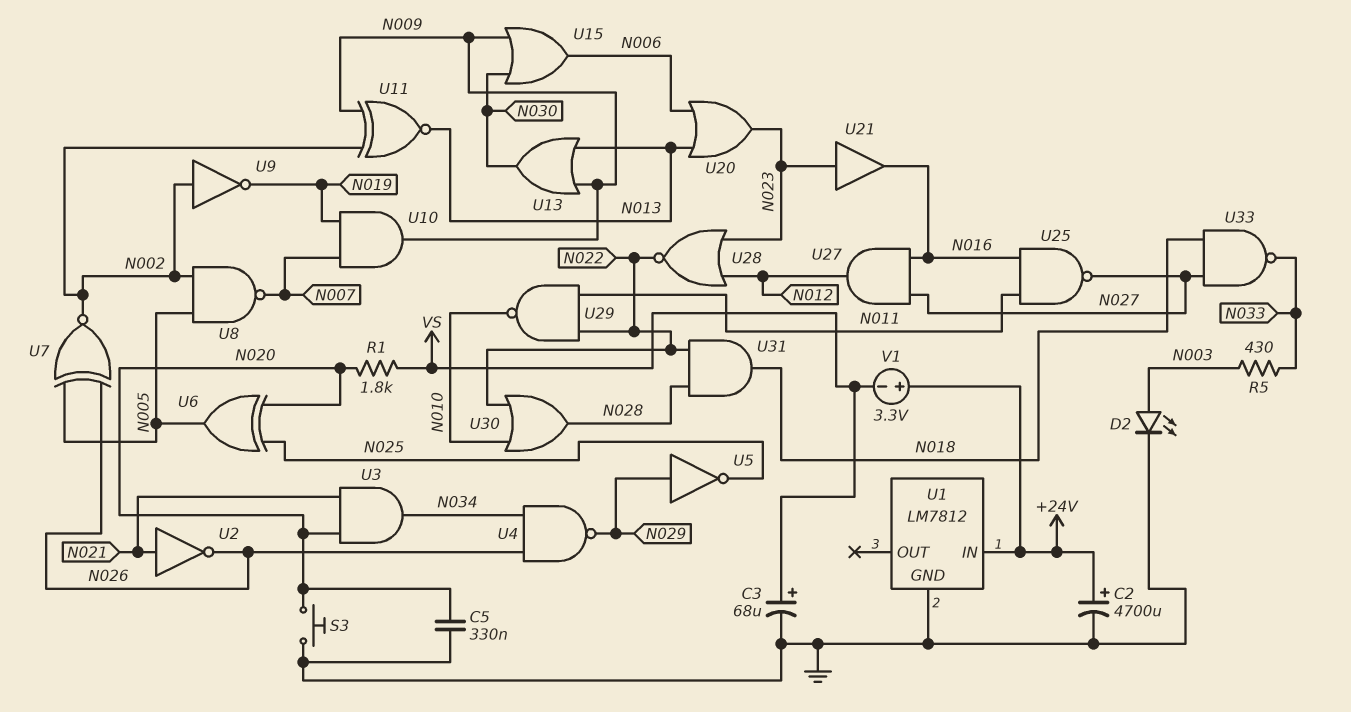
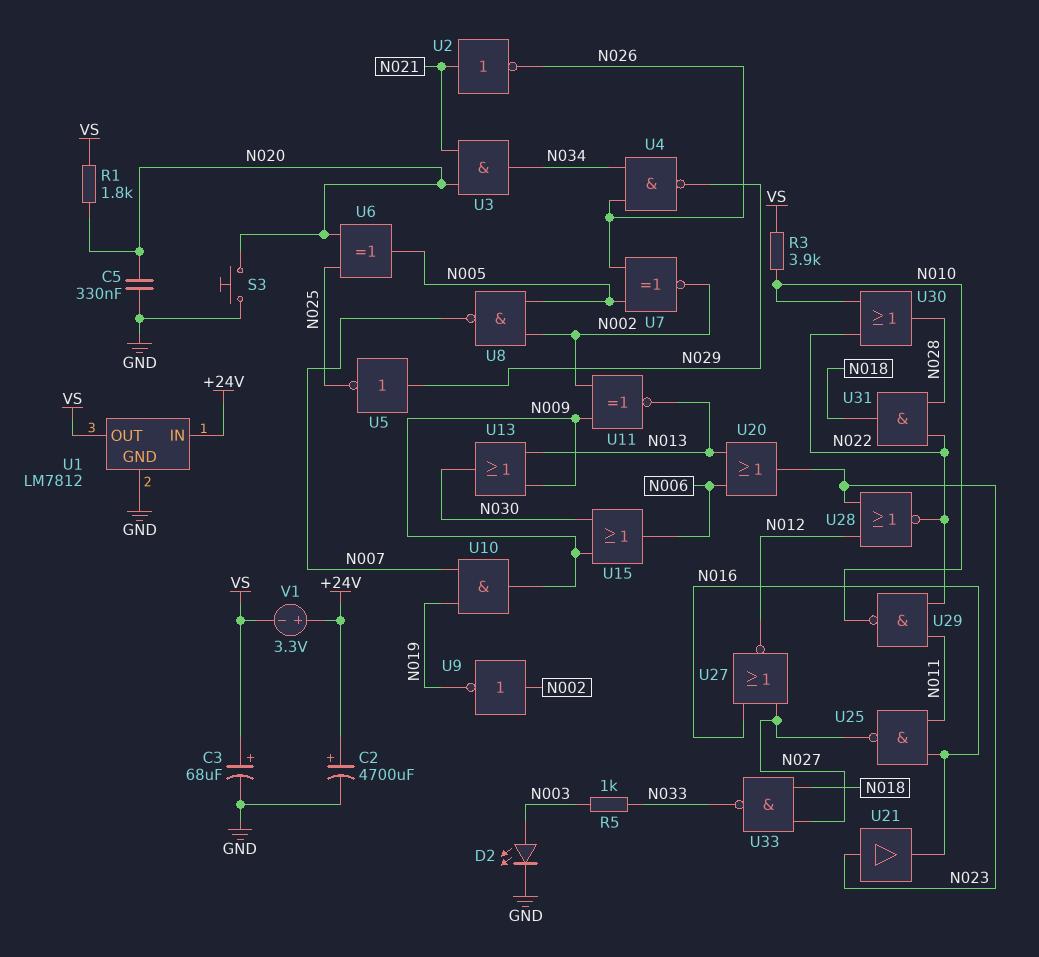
R3: none -> 3.9k (N010, VS)
R5: 430 (N003, N033) -> 1k (N003, N033)
U1 pin OUT: none -> VS
U27: AND (in N016, in N027, out N012) -> NOR (in N016, in N027, out N012)

